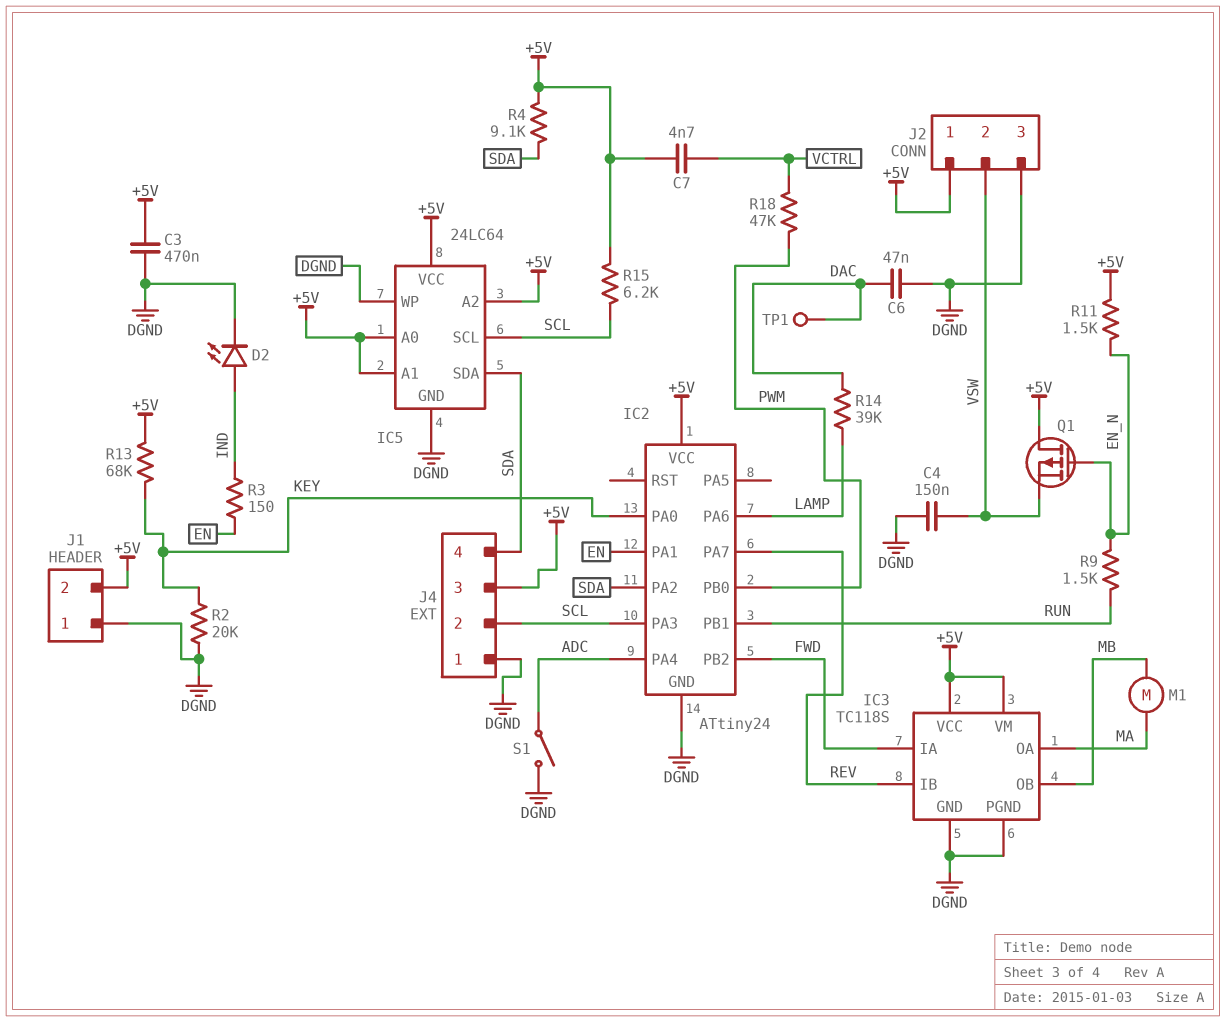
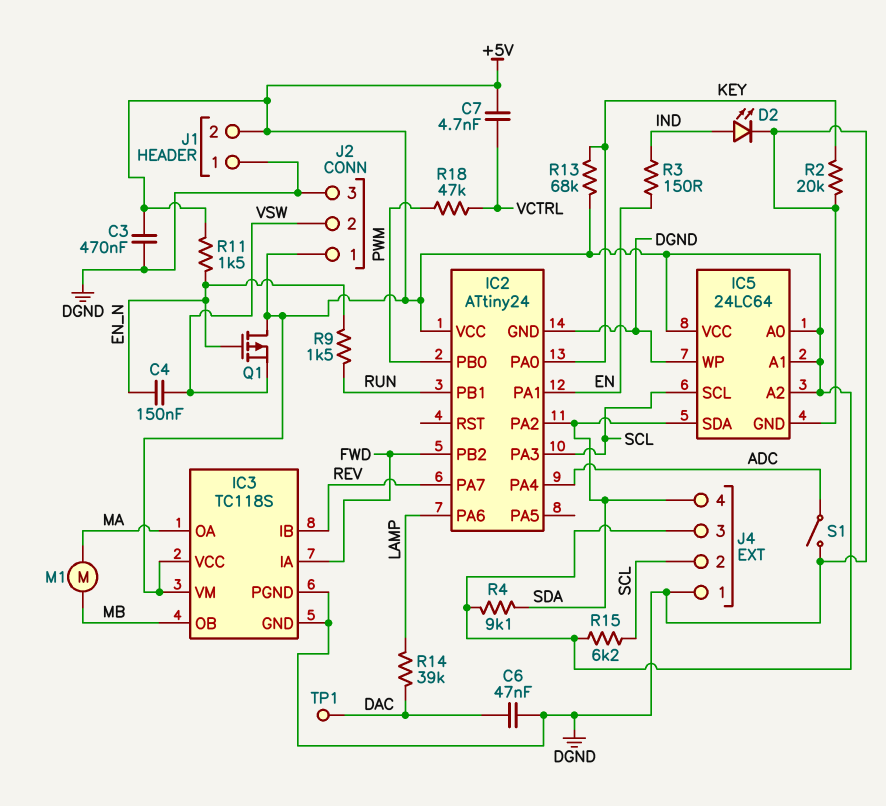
C4: 150nF (DGND, VSW) -> 150nF (EN_N, VSW)

